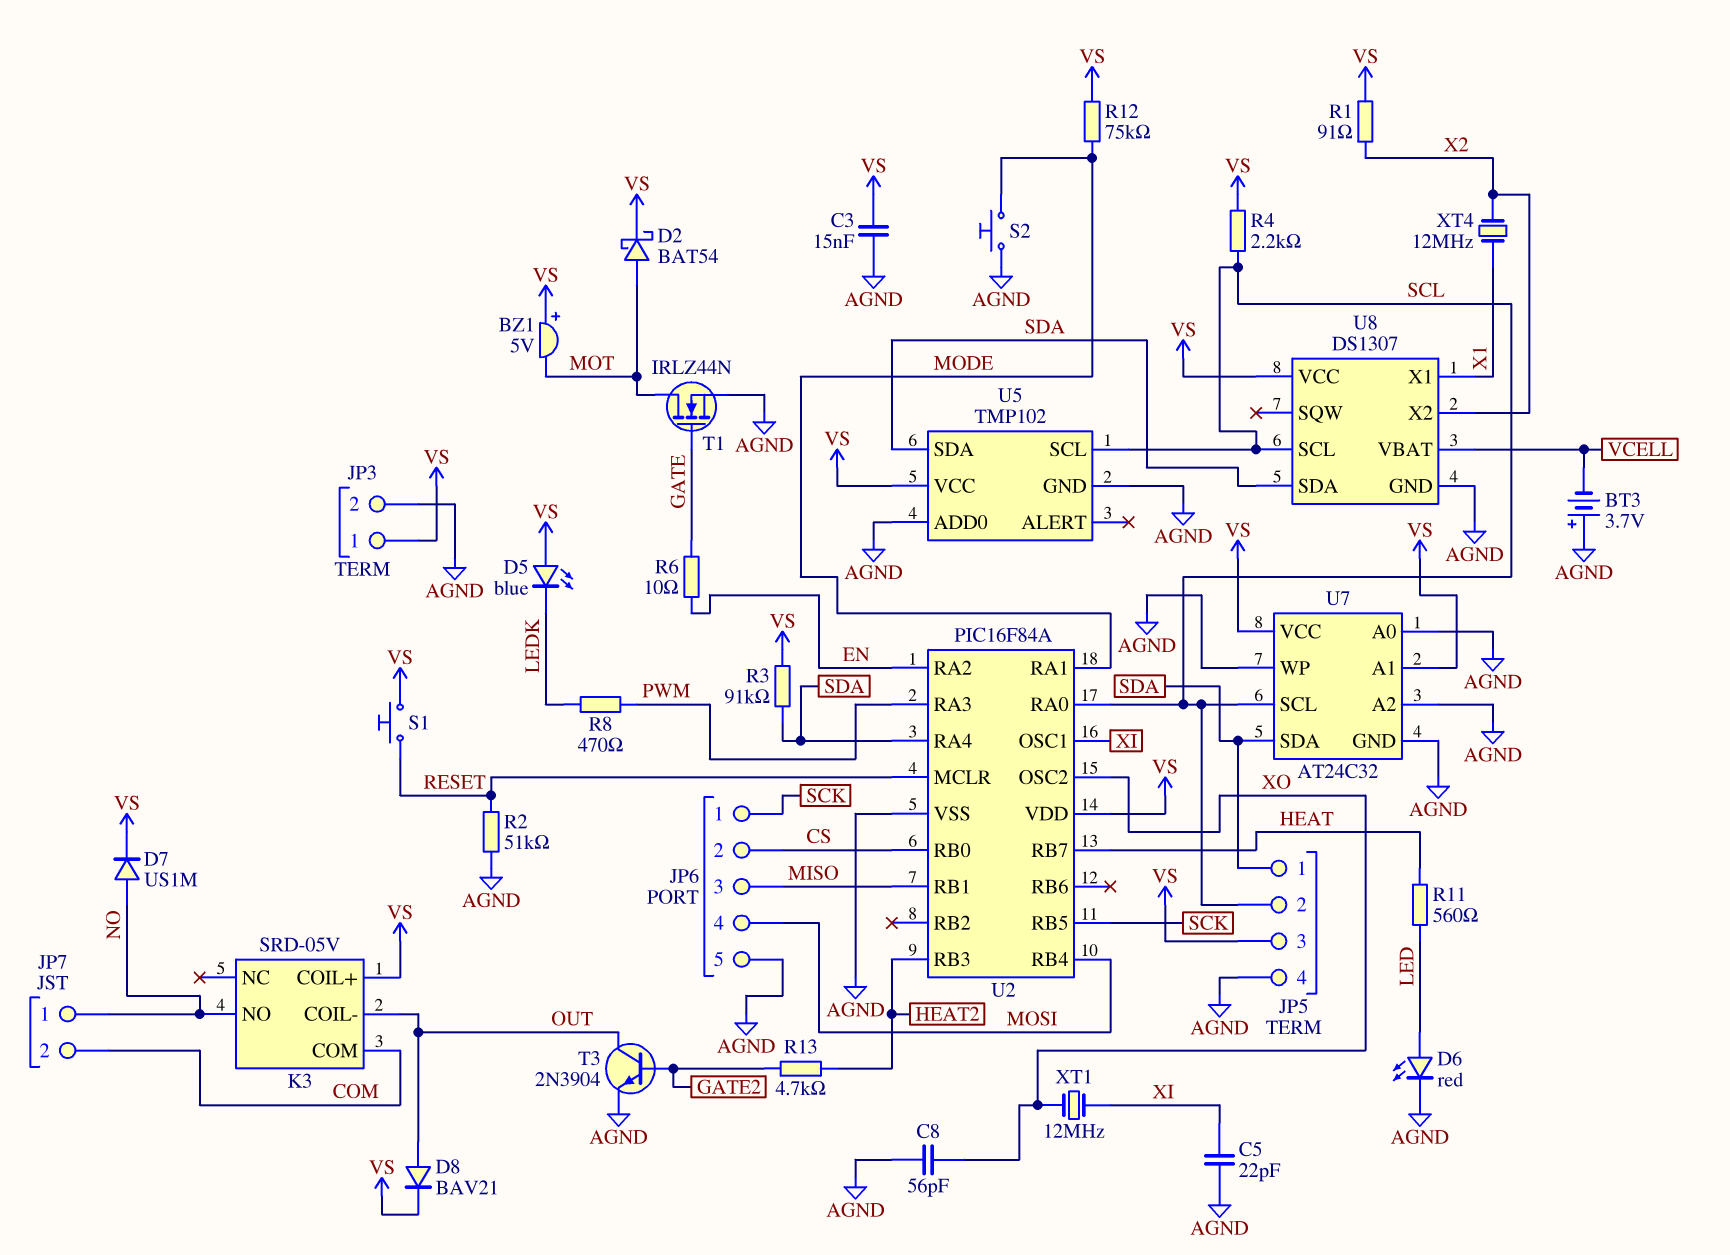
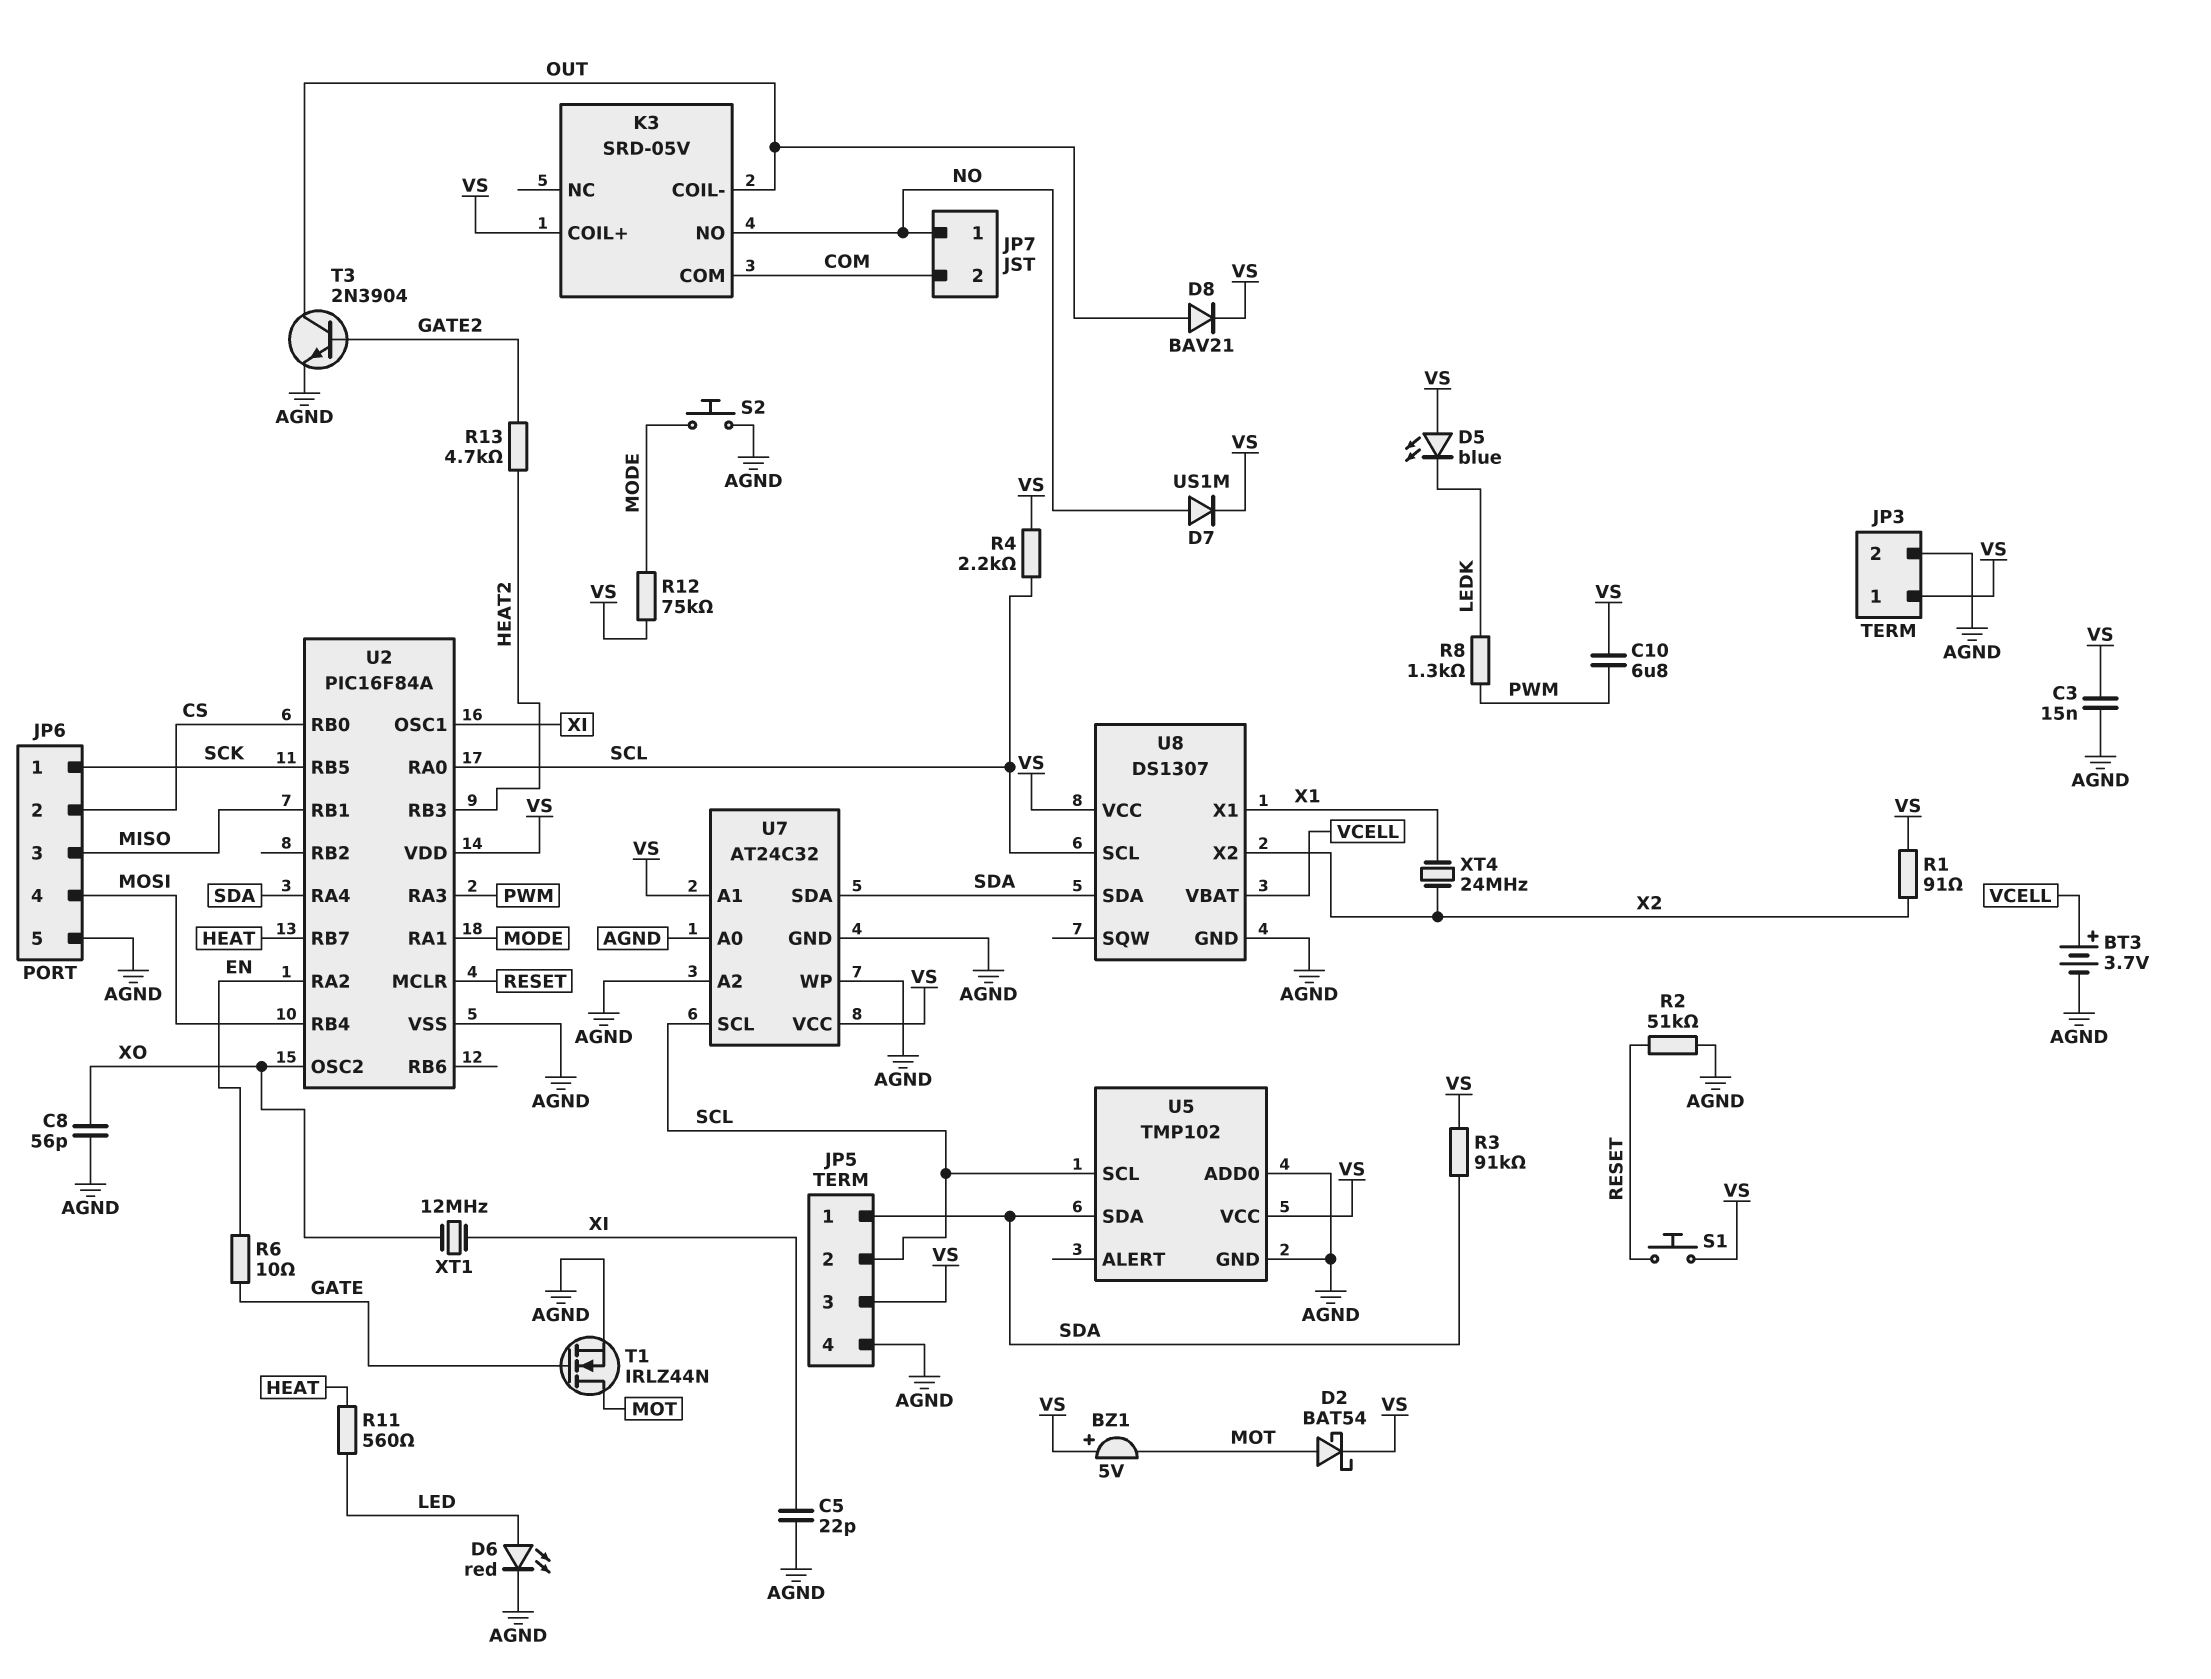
BT3: 3.7V (plus AGND, minus VCELL) -> 3.7V (plus VCELL, minus AGND)
C10: none -> 6.8uF (PWM, VS)
R8: 470 (LEDK, PWM) -> 1.3k (LEDK, PWM)
XT4: 12MHz (X1, X2) -> 24MHz (X1, X2)

